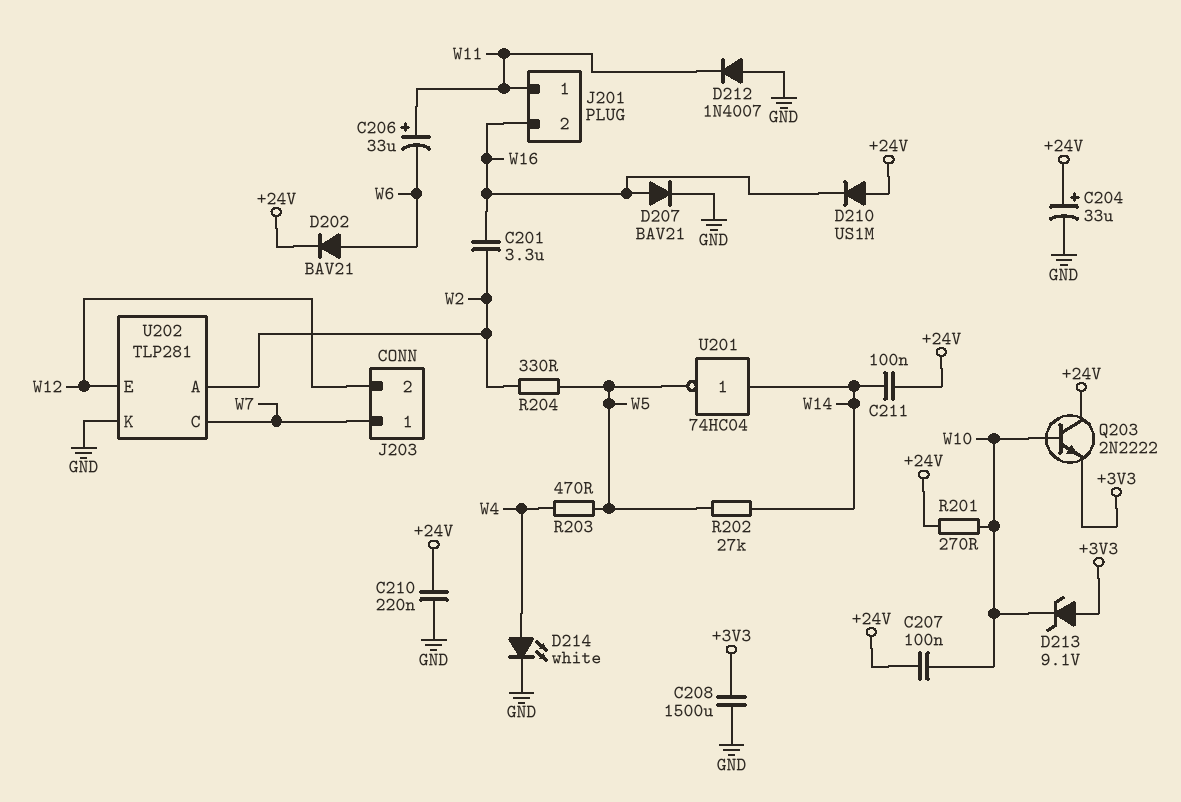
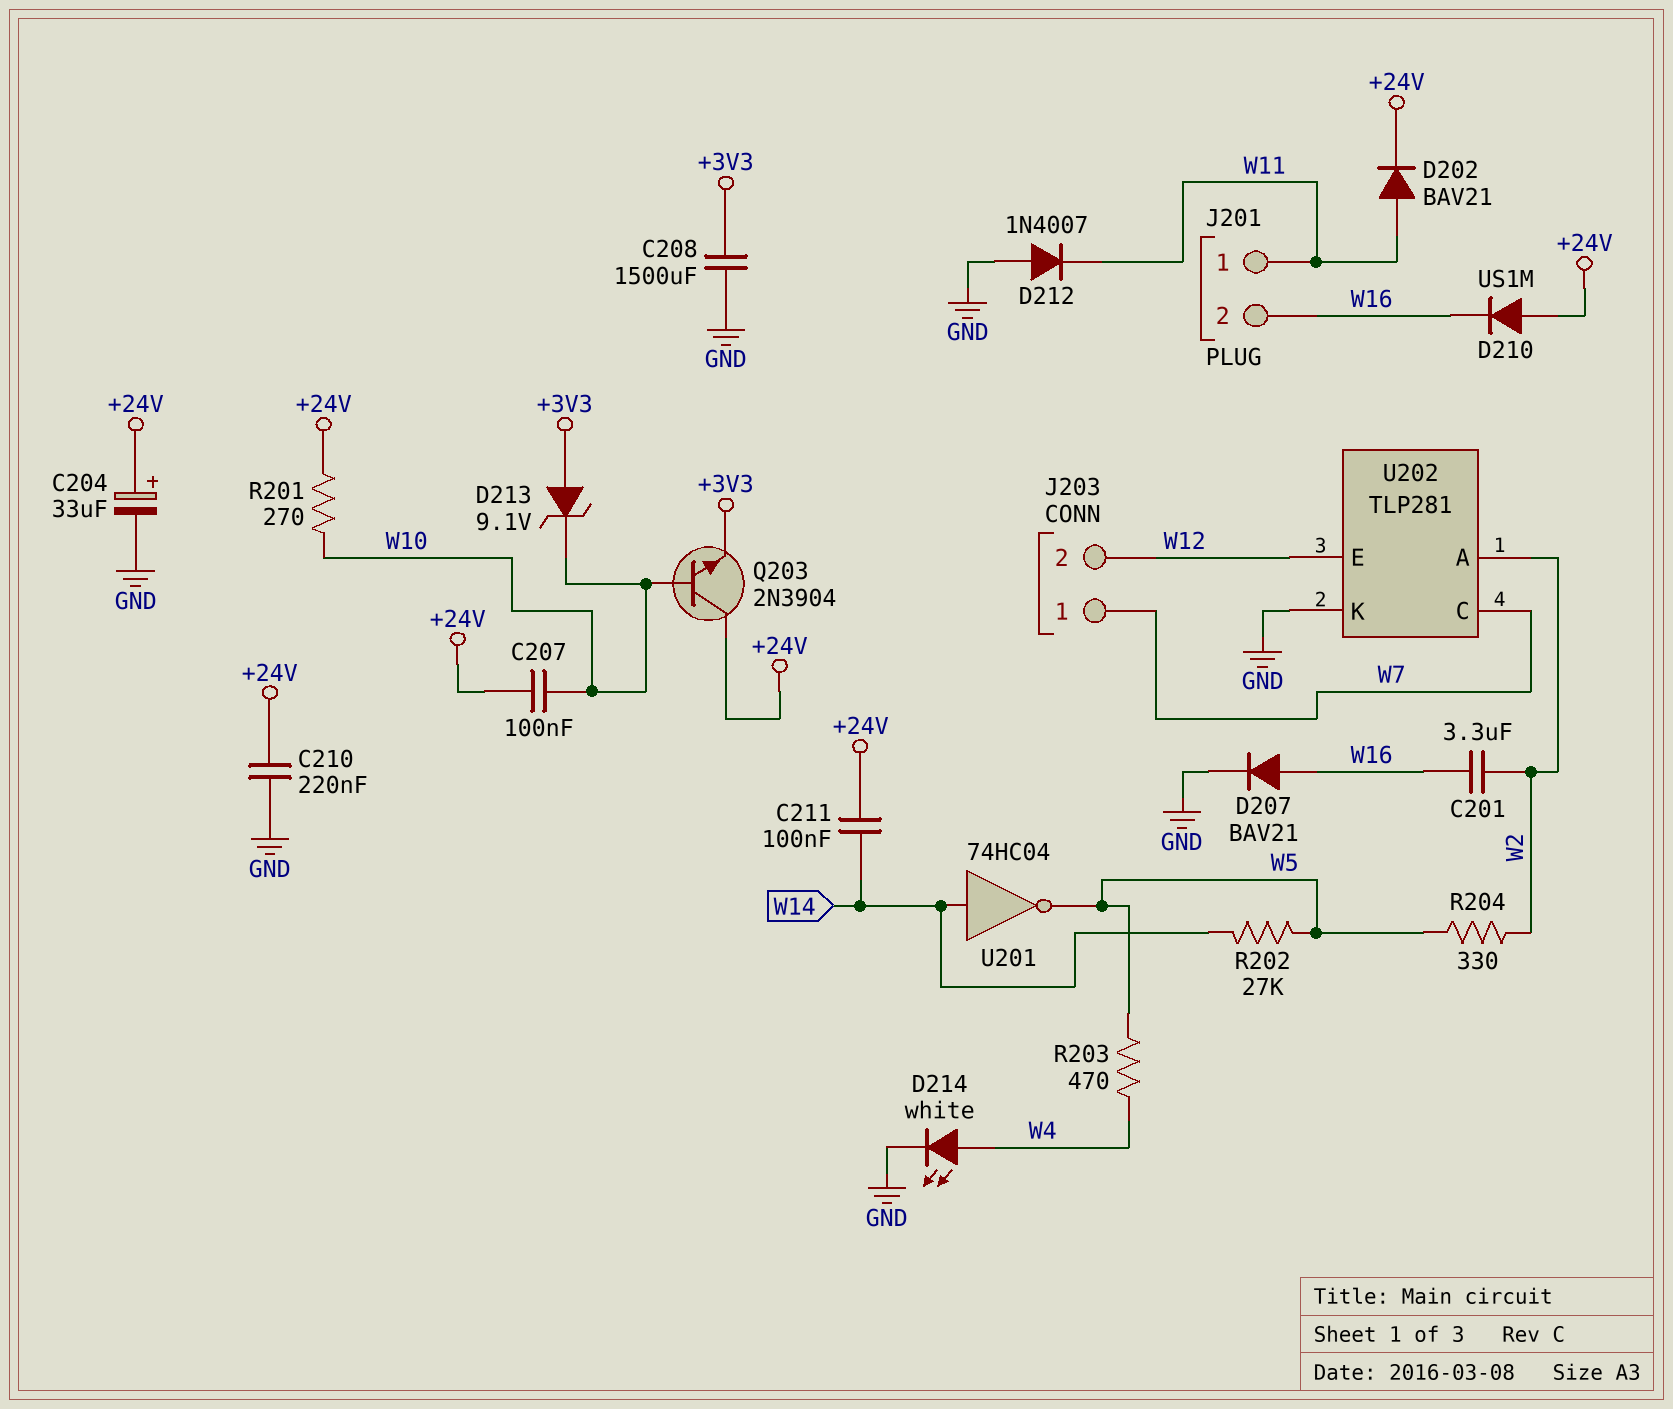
C206: 33uF (plus W11, minus W6) -> none
D202: diode BAV21 (A W6, K +24V) -> diode BAV21 (A W11, K +24V)
Q203: NPN 2N2222 (B W10, C +24V, E +3V3) -> NPN 2N3904 (B W10, C +24V, E +3V3)

